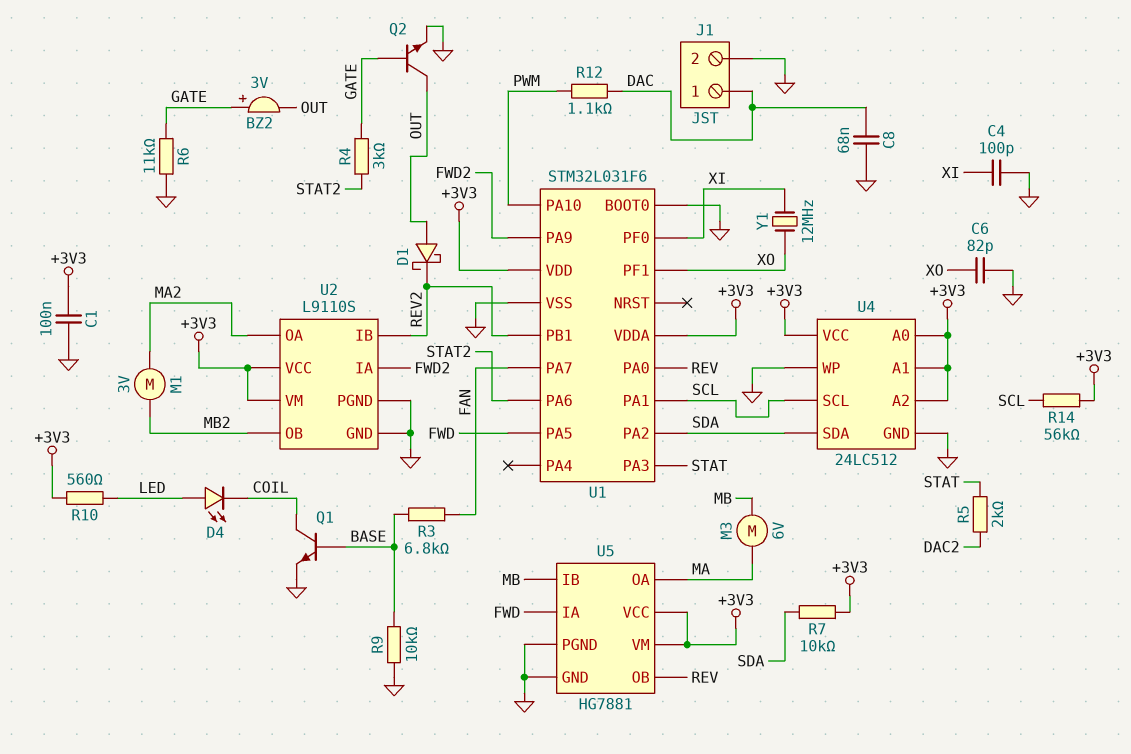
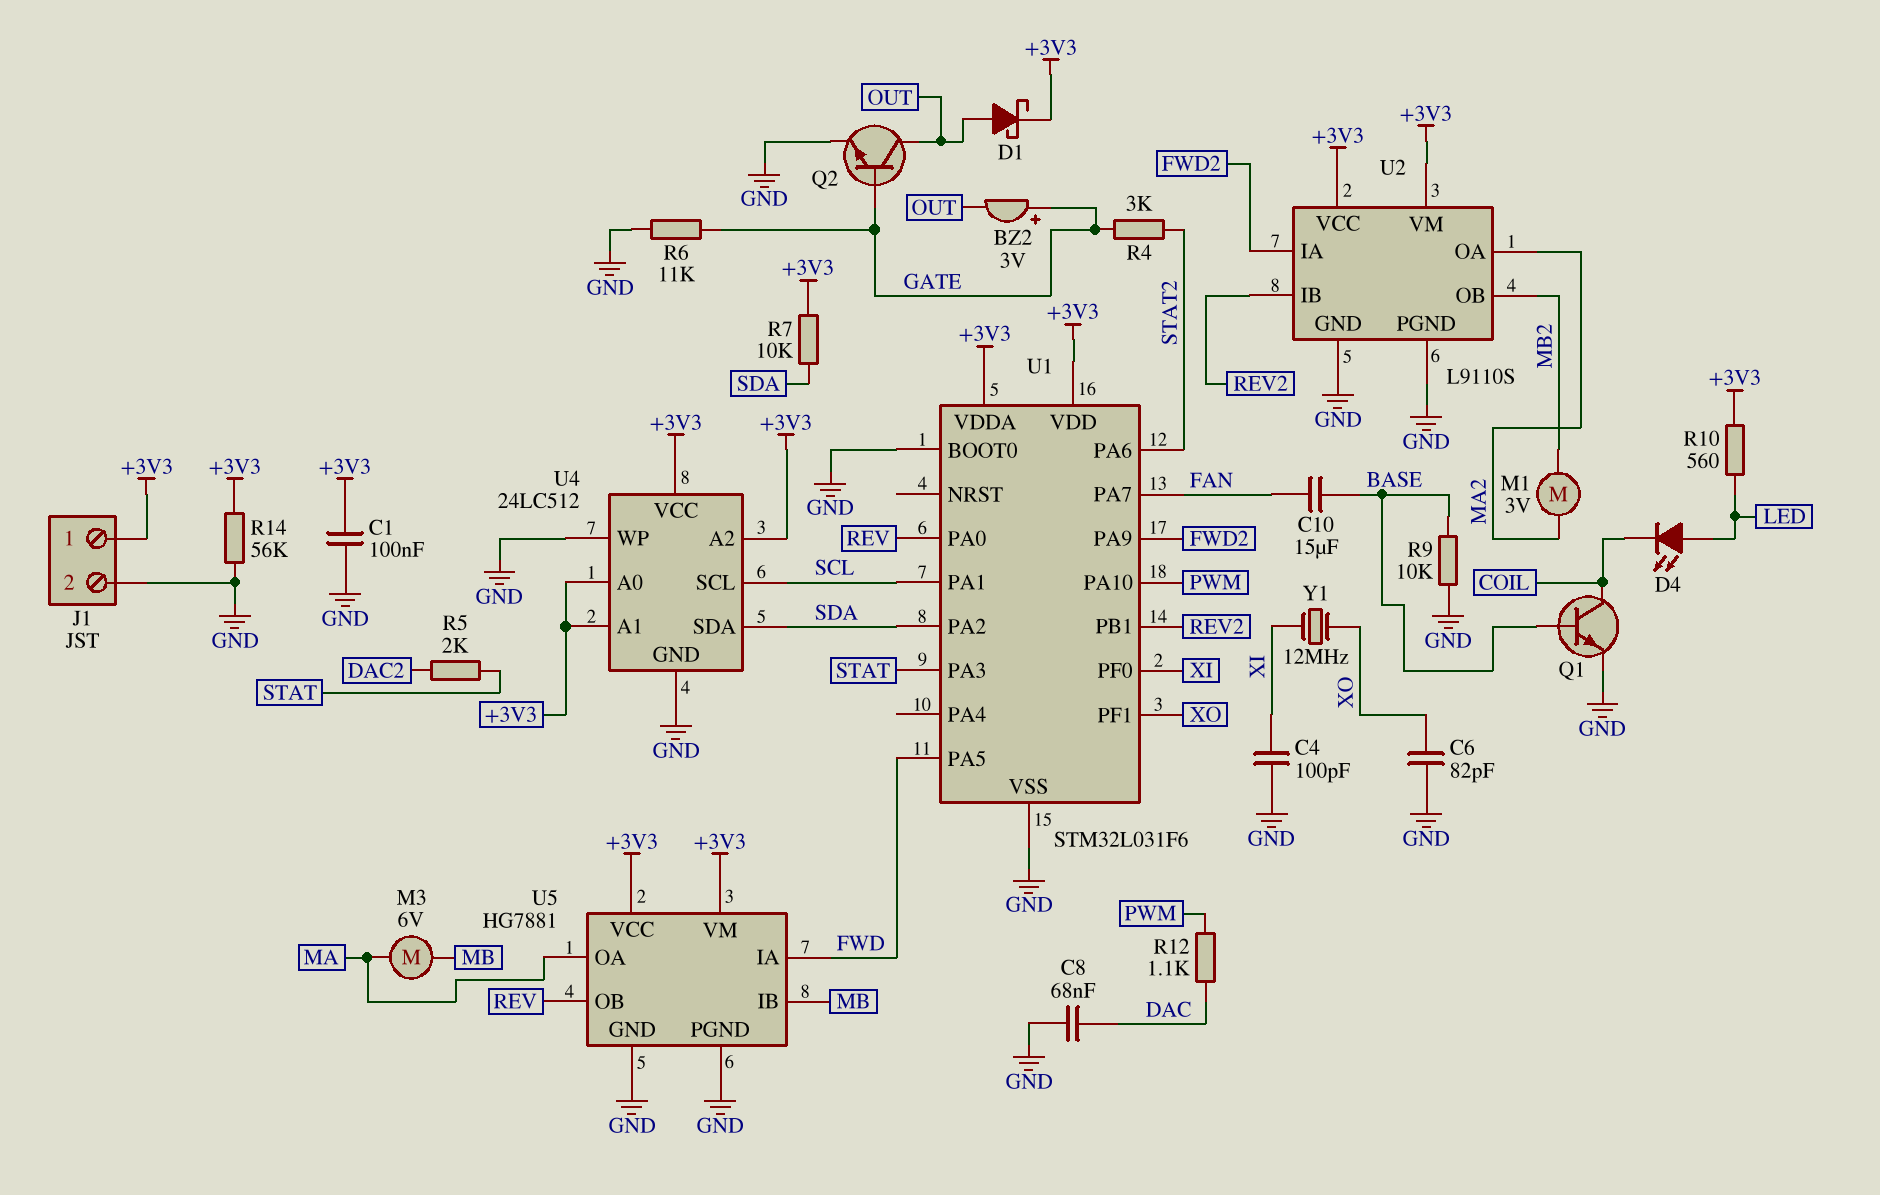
C10: none -> 15uF (BASE, FAN)
D1: schottky (A OUT, K REV2) -> schottky (A OUT, K +3V3)
J1 pin 1: DAC -> +3V3
R3: 6.8k (BASE, FAN) -> none
R14: 56k (+3V3, SCL) -> 56k (+3V3, GND)

